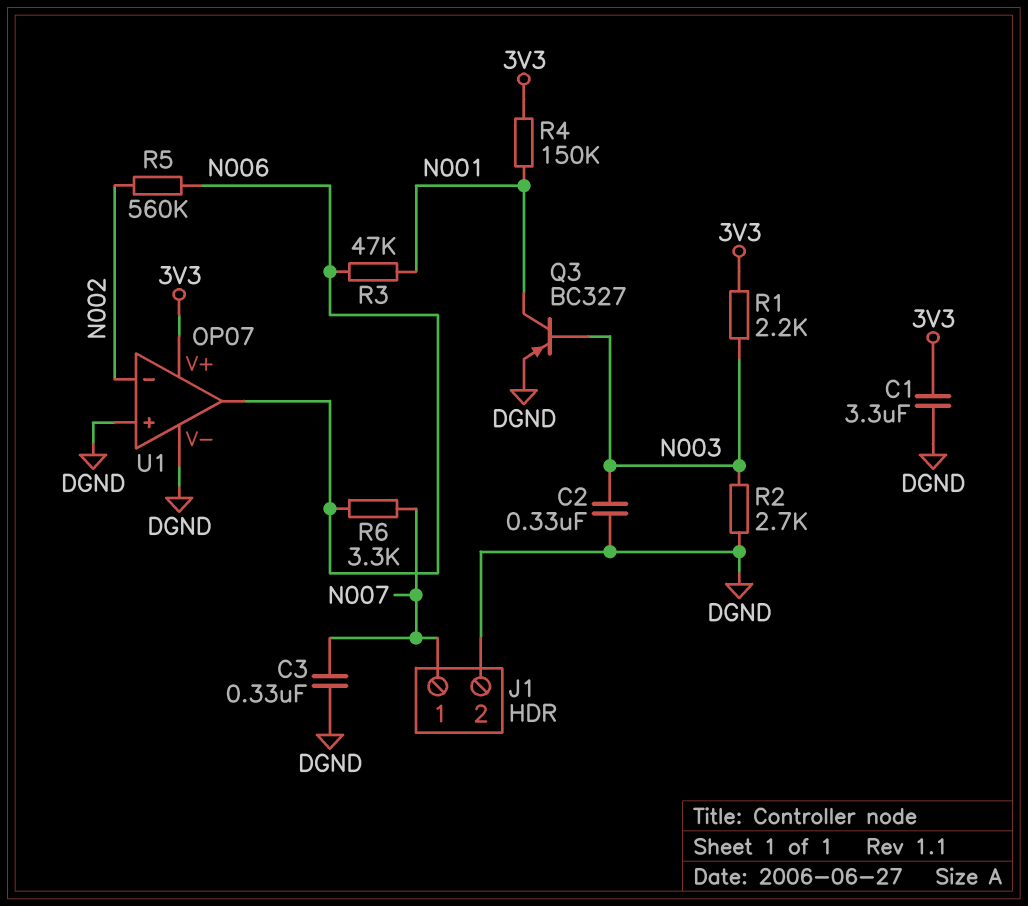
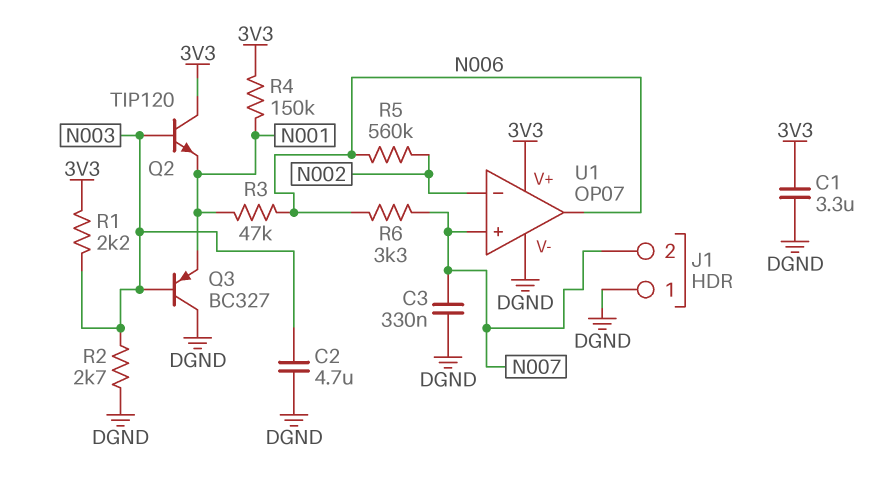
C2: 330nF (DGND, N003) -> 4.7uF (DGND, N003)
J1 pin 1: N007 -> DGND
J1 pin 2: DGND -> N007
Q2: none -> NPN TIP120 (B N003, C 3V3, E N001)
Q3: PNP BC327 (B N003, C N001, E DGND) -> PNP BC327 (B N003, C DGND, E N001)
U1 pin in+: DGND -> N007

